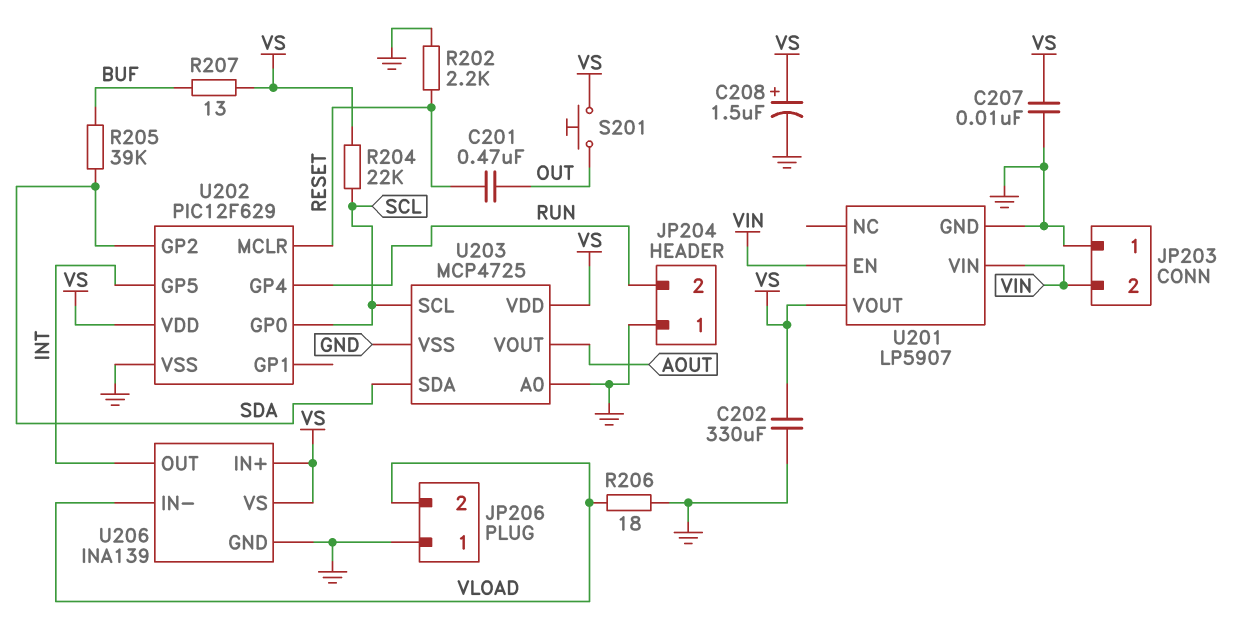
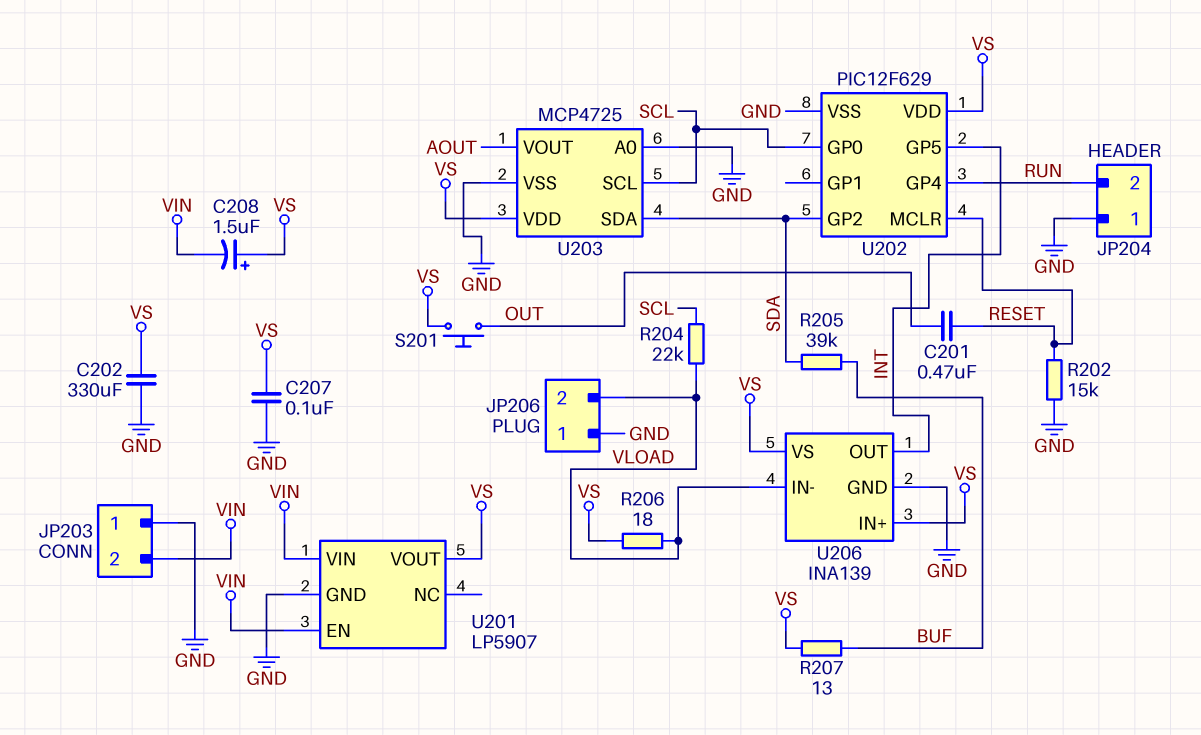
C207: 10nF (GND, VS) -> 100nF (GND, VS)
C208: 1.5uF (plus VS, minus GND) -> 1.5uF (plus VS, minus VIN)
R202: 2.2k (GND, RESET) -> 15k (GND, RESET)
R204: 22k (SCL, VS) -> 22k (SCL, VLOAD)
R206: 18 (GND, VLOAD) -> 18 (VLOAD, VS)

